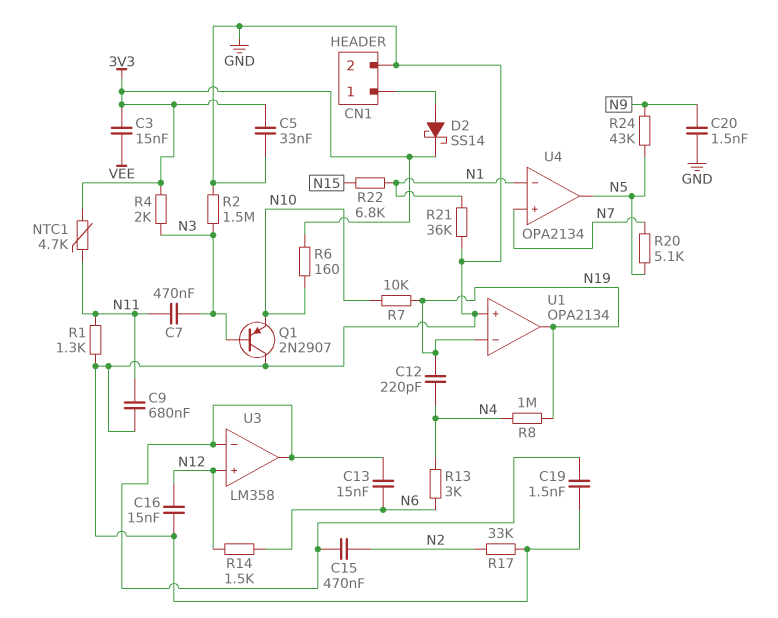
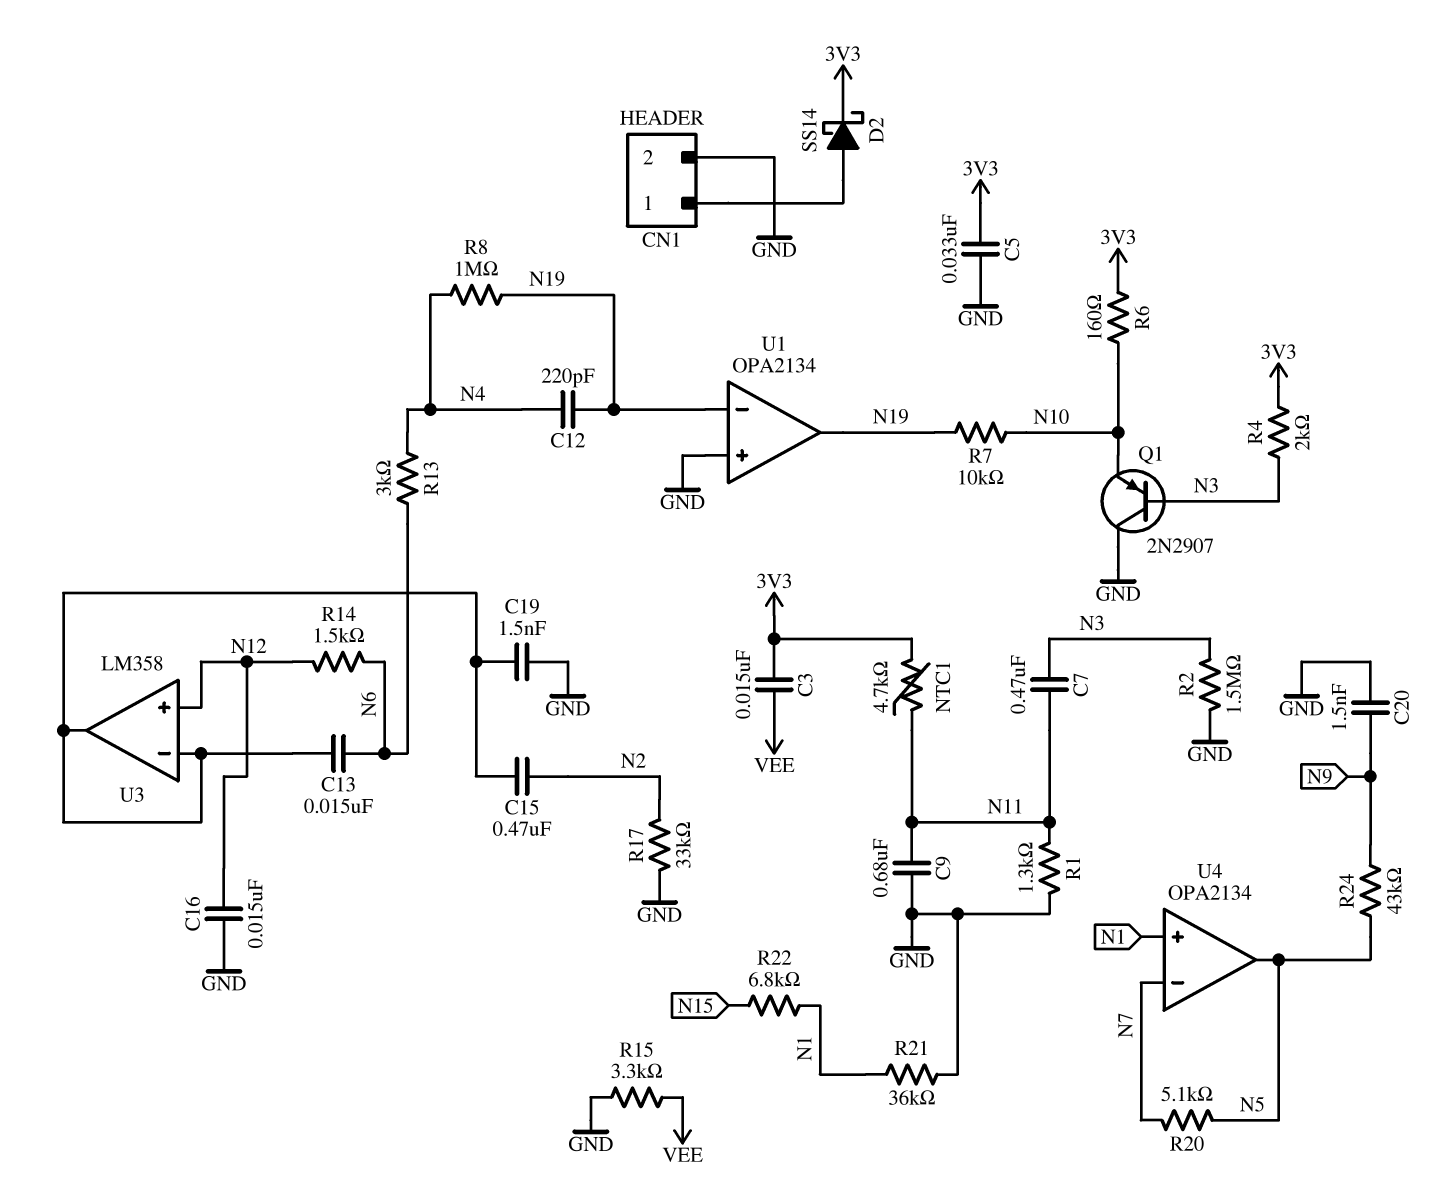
R15: none -> 3.3k (GND, VEE)
U4 pin in+: N7 -> N1
U4 pin in-: N1 -> N7

